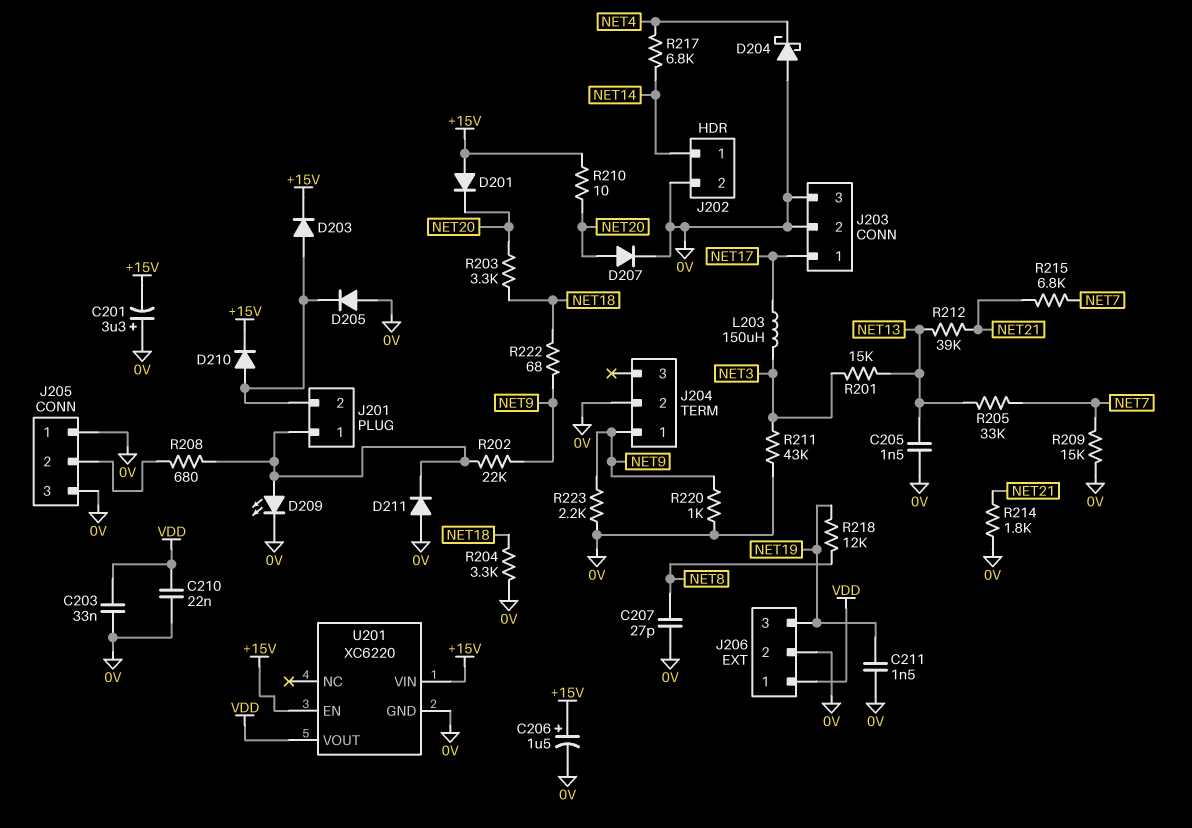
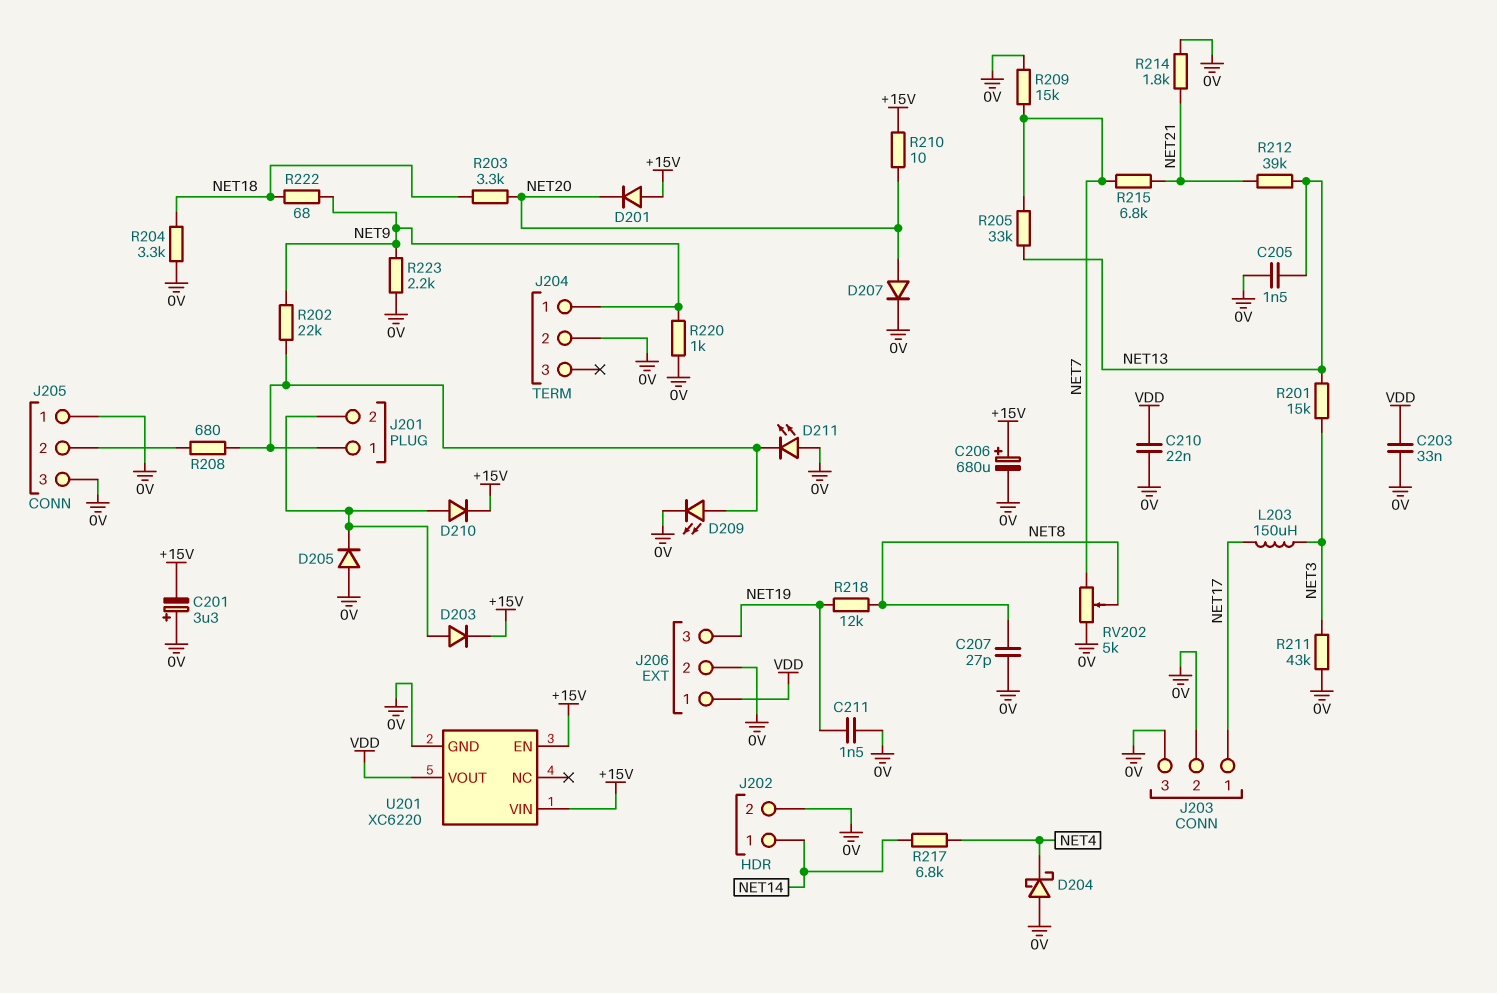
C206: 1.5uF (plus +15V, minus 0V) -> 680uF (plus +15V, minus 0V)
D211: diode (A 0V, K J201/1) -> LED (A 0V, K J201/1)
RV202: none -> 5k (0V, NET7, wiper NET8)

